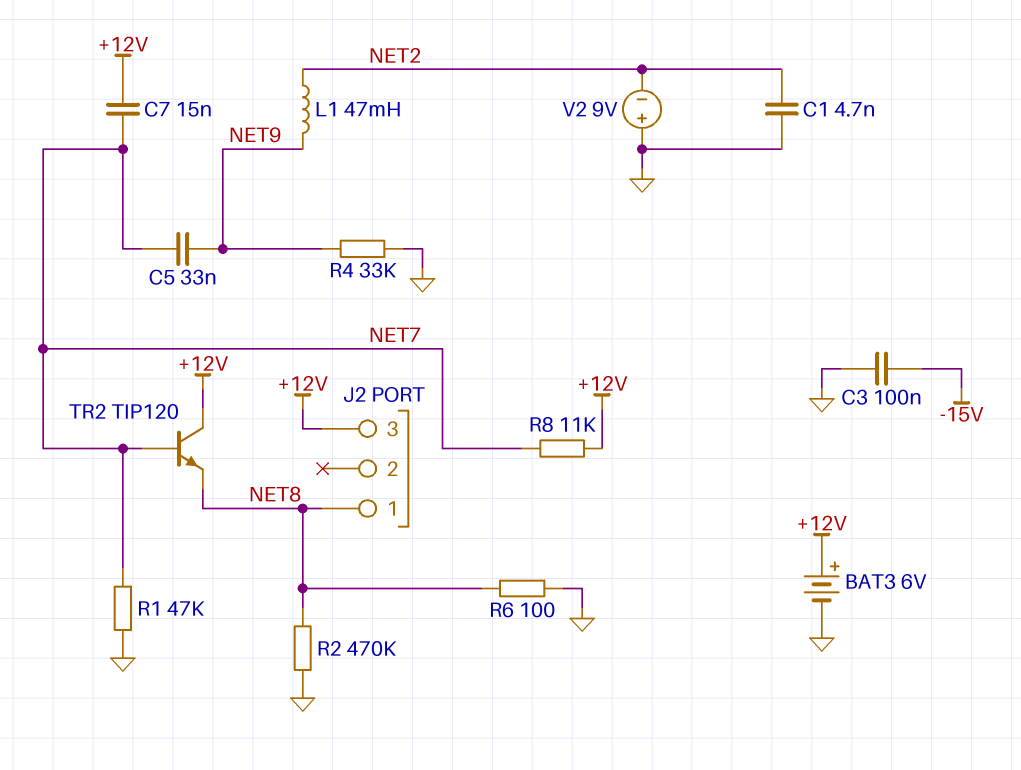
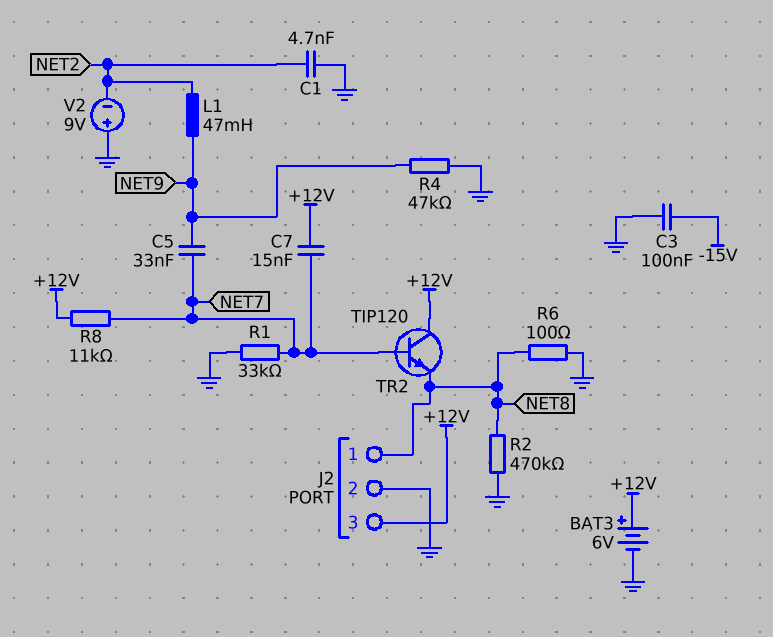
J2 pin 2: none -> GND
R1: 47k (GND, NET7) -> 33k (GND, NET7)
R4: 33k (GND, NET9) -> 47k (GND, NET9)

